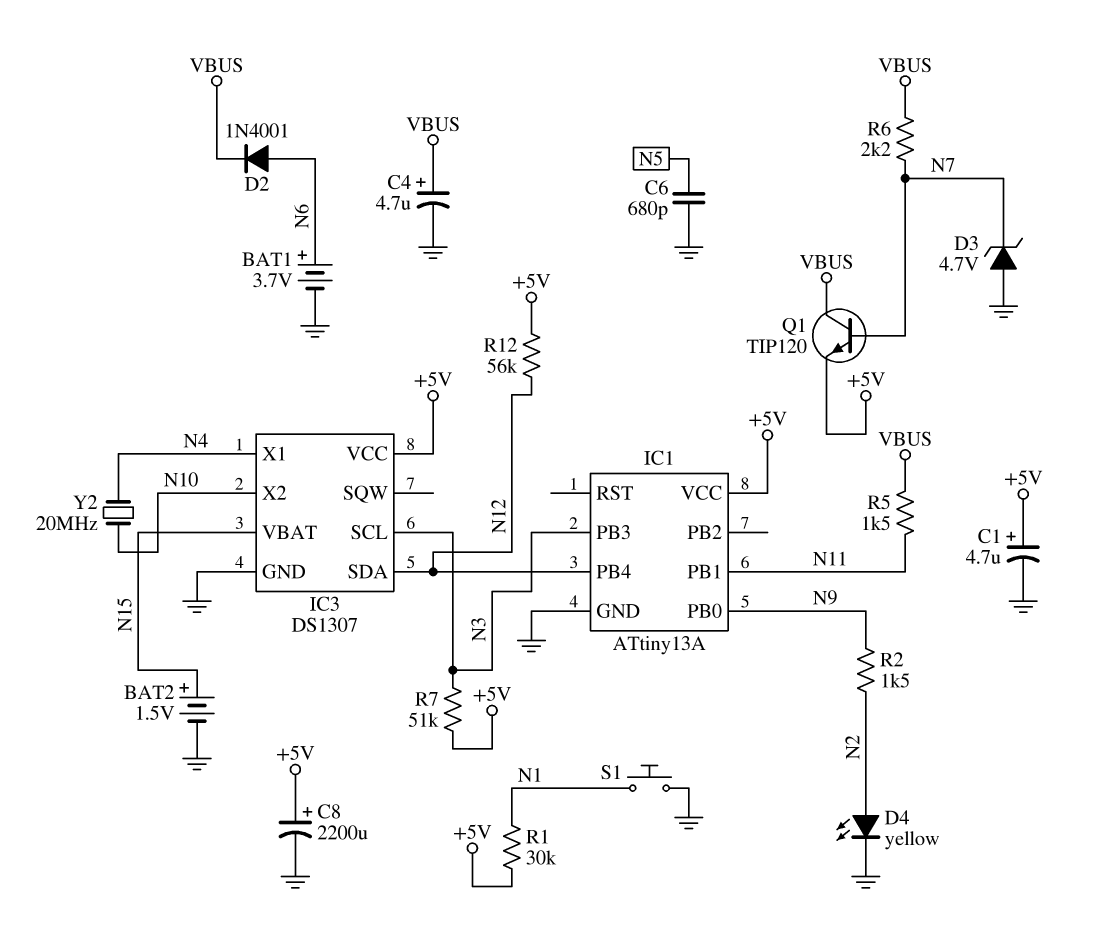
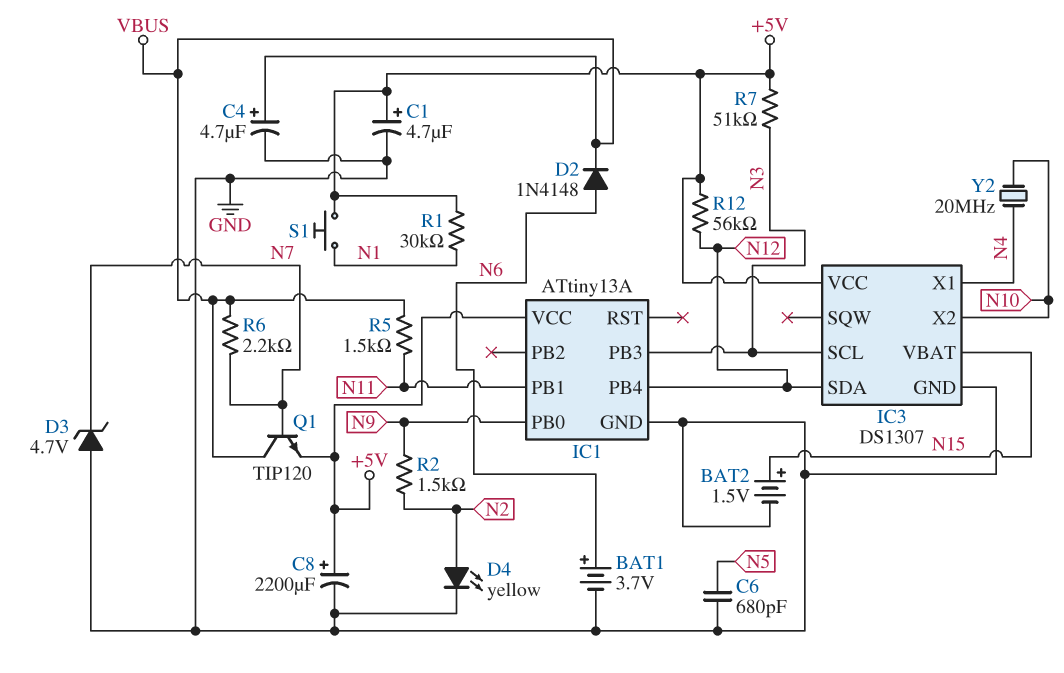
D2: diode 1N4001 (A N6, K VBUS) -> diode 1N4148 (A N6, K VBUS)
S1: button (GND, N1) -> button (+5V, N1)

